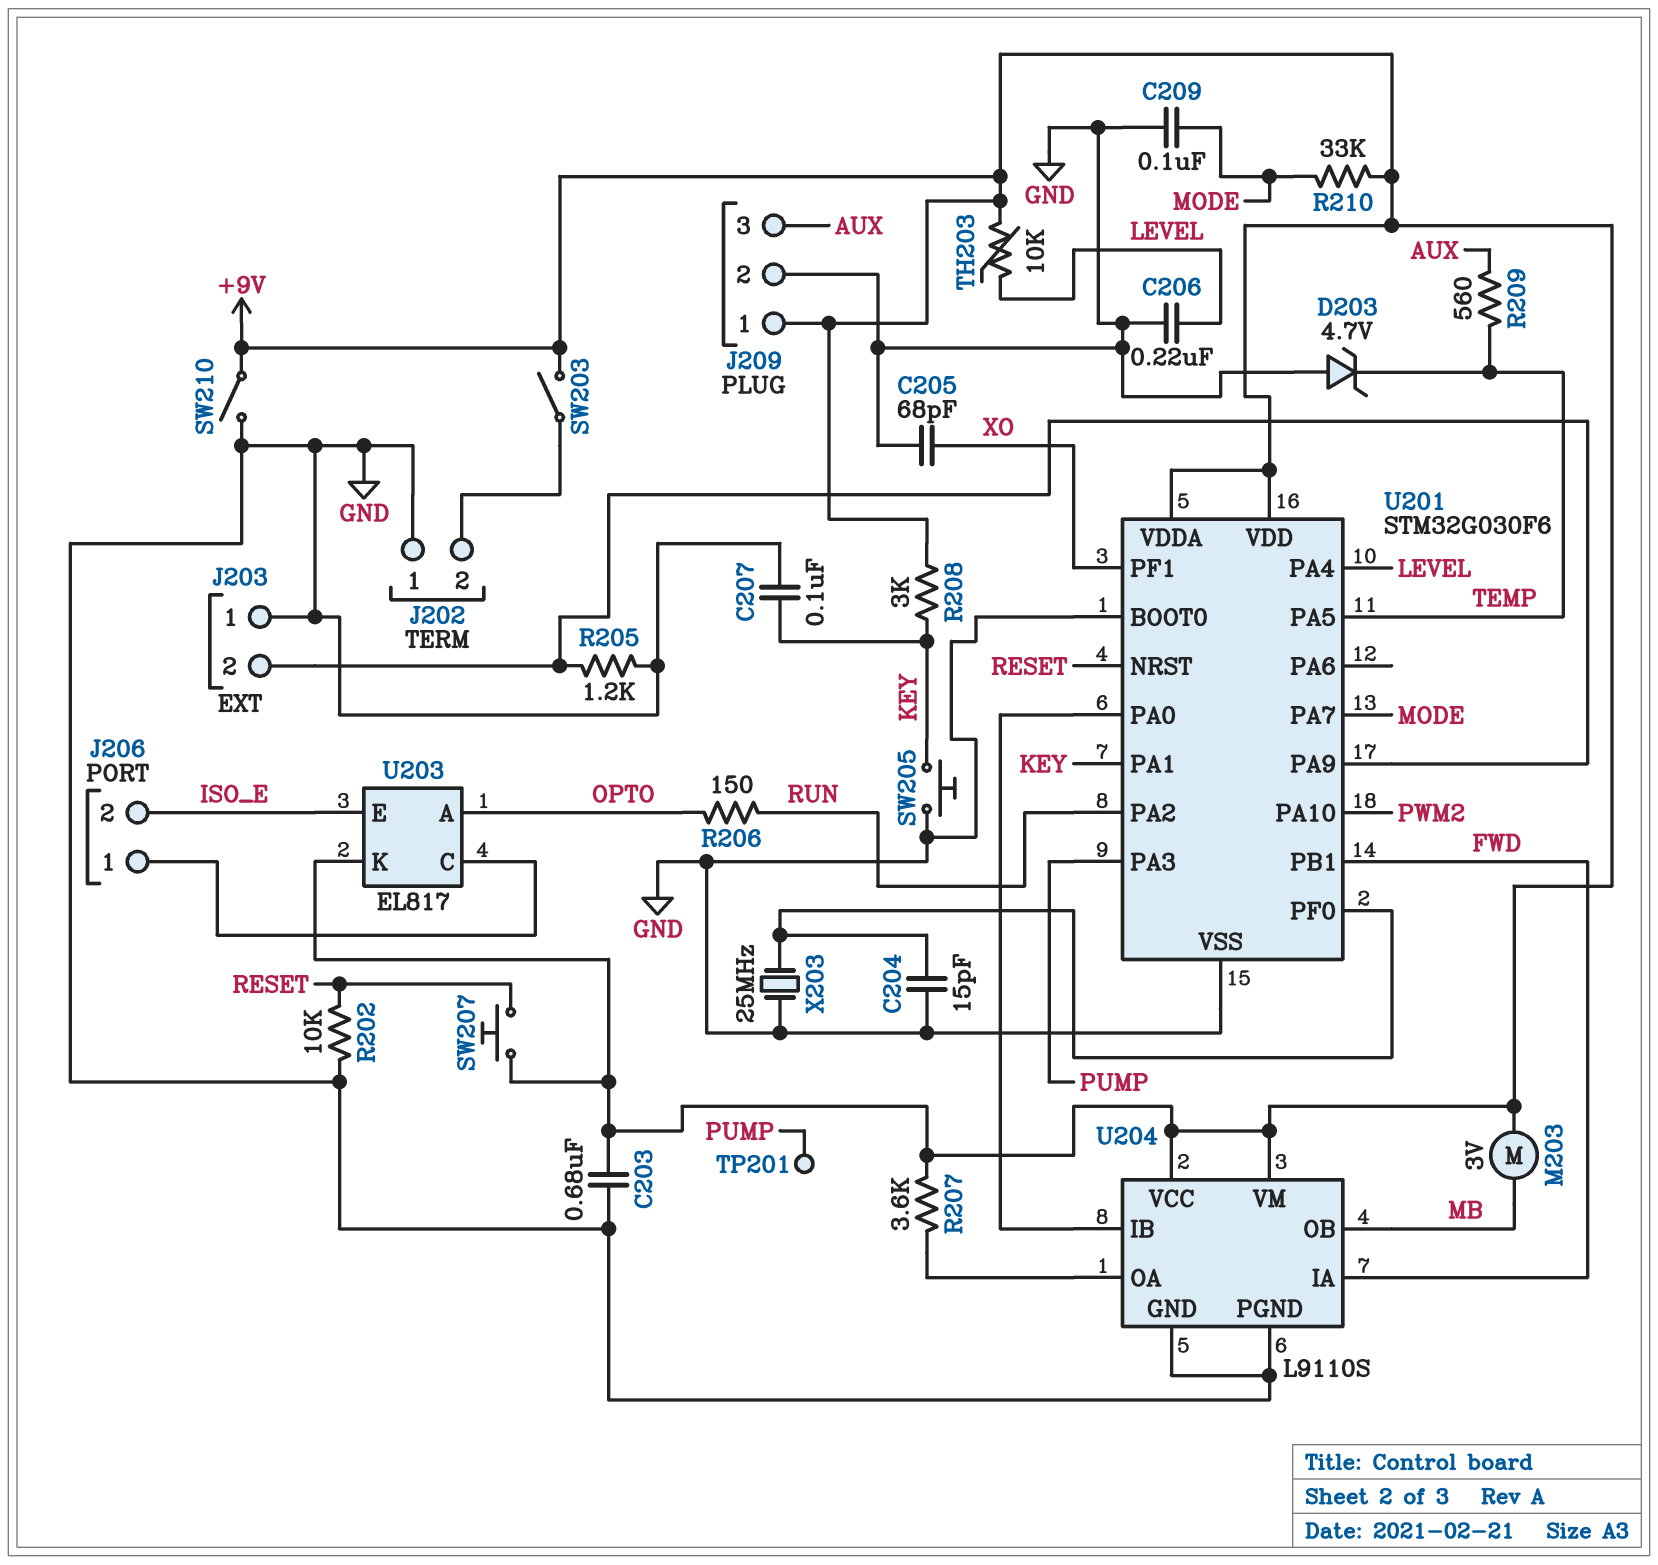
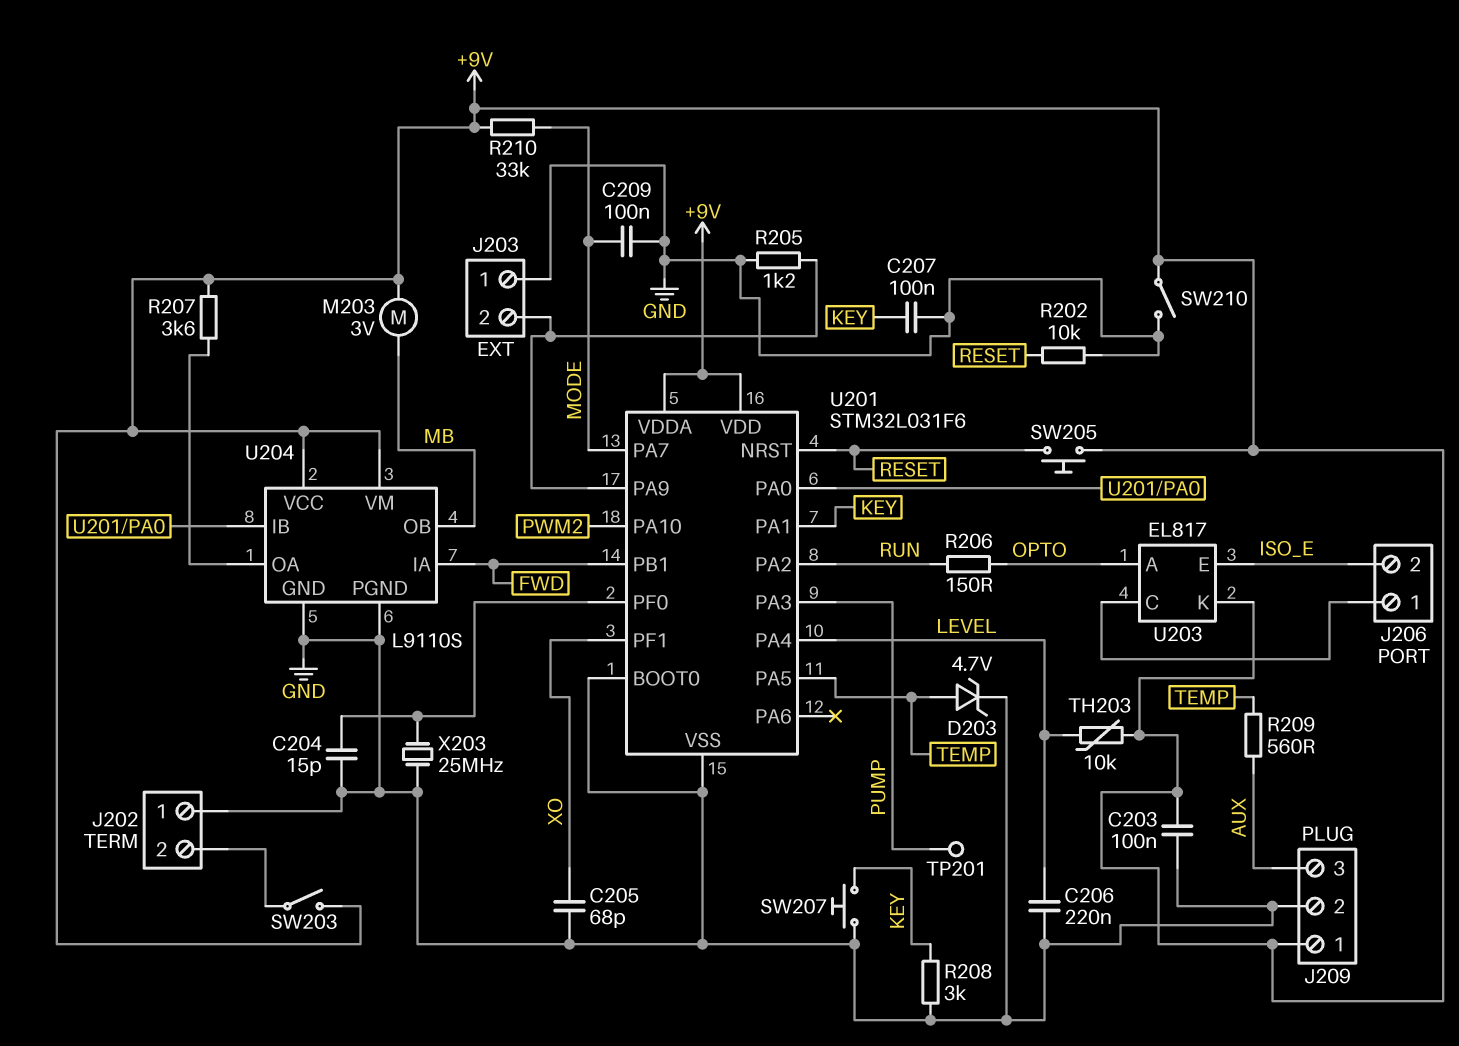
C203: 680nF (+9V, GND) -> 100nF (+9V, GND)
D203: zener 4.7V (A GND, K TEMP) -> zener 4.7V (A TEMP, K GND)
R208: 3k (+9V, KEY) -> 3k (GND, KEY)
SW205: button (GND, KEY) -> button (+9V, RESET)
SW207: button (+9V, RESET) -> button (GND, KEY)
U201: STM32G030F6 -> STM32L031F6

